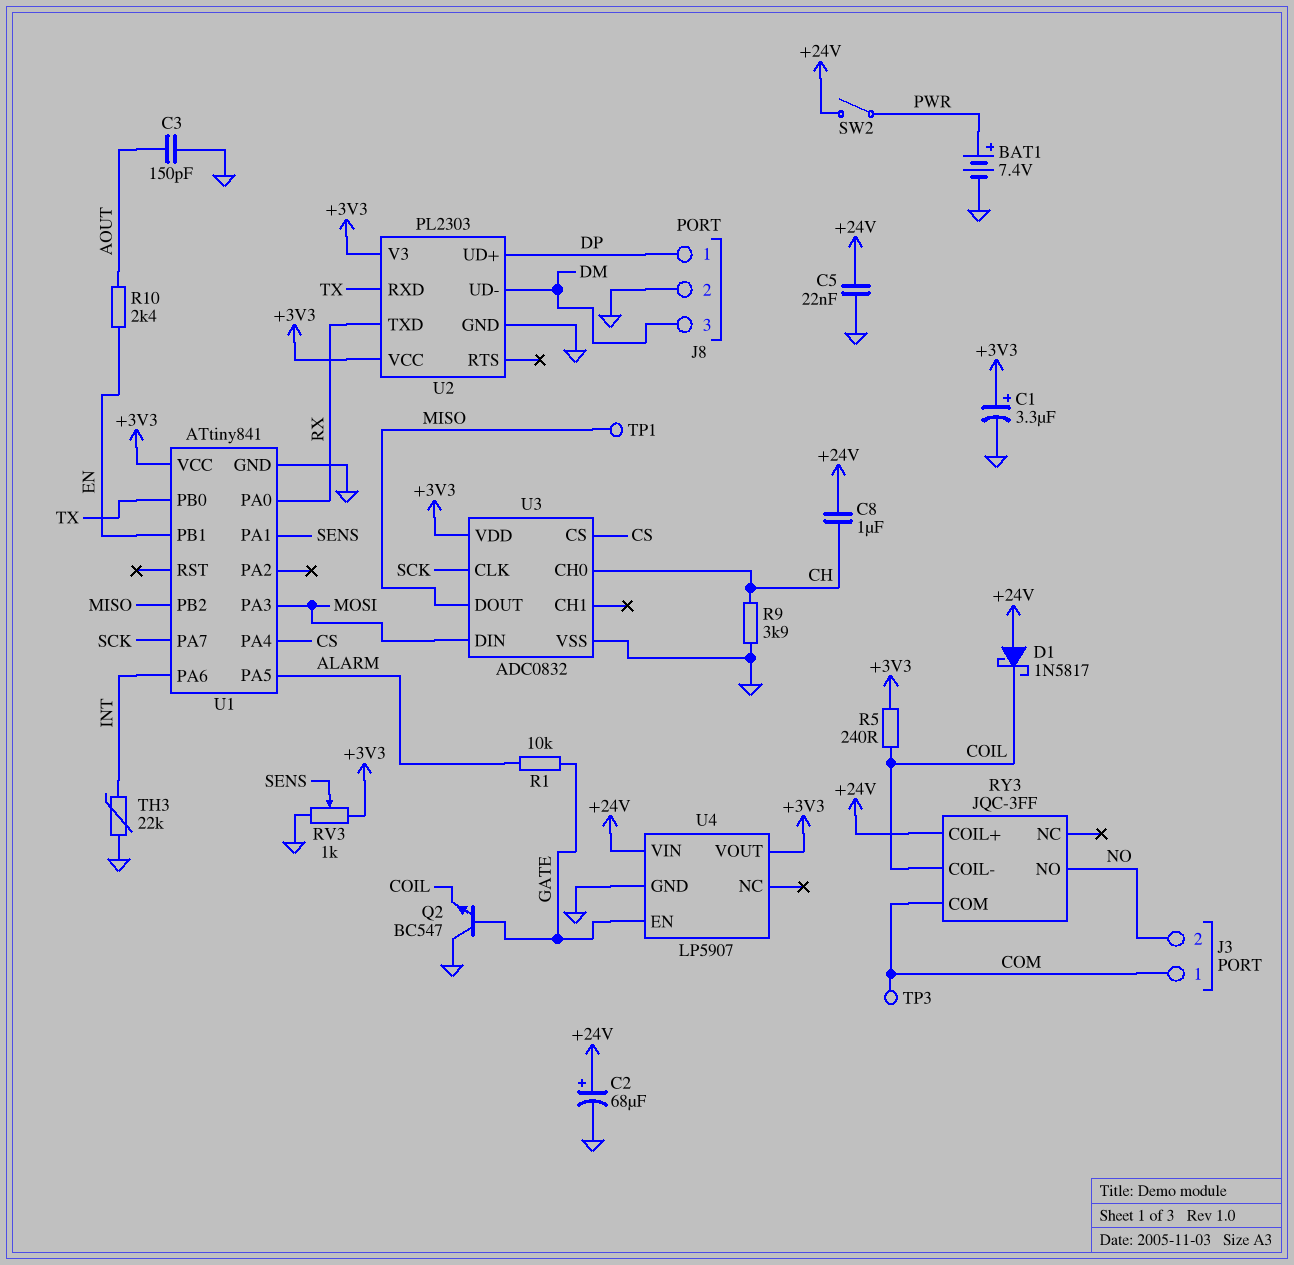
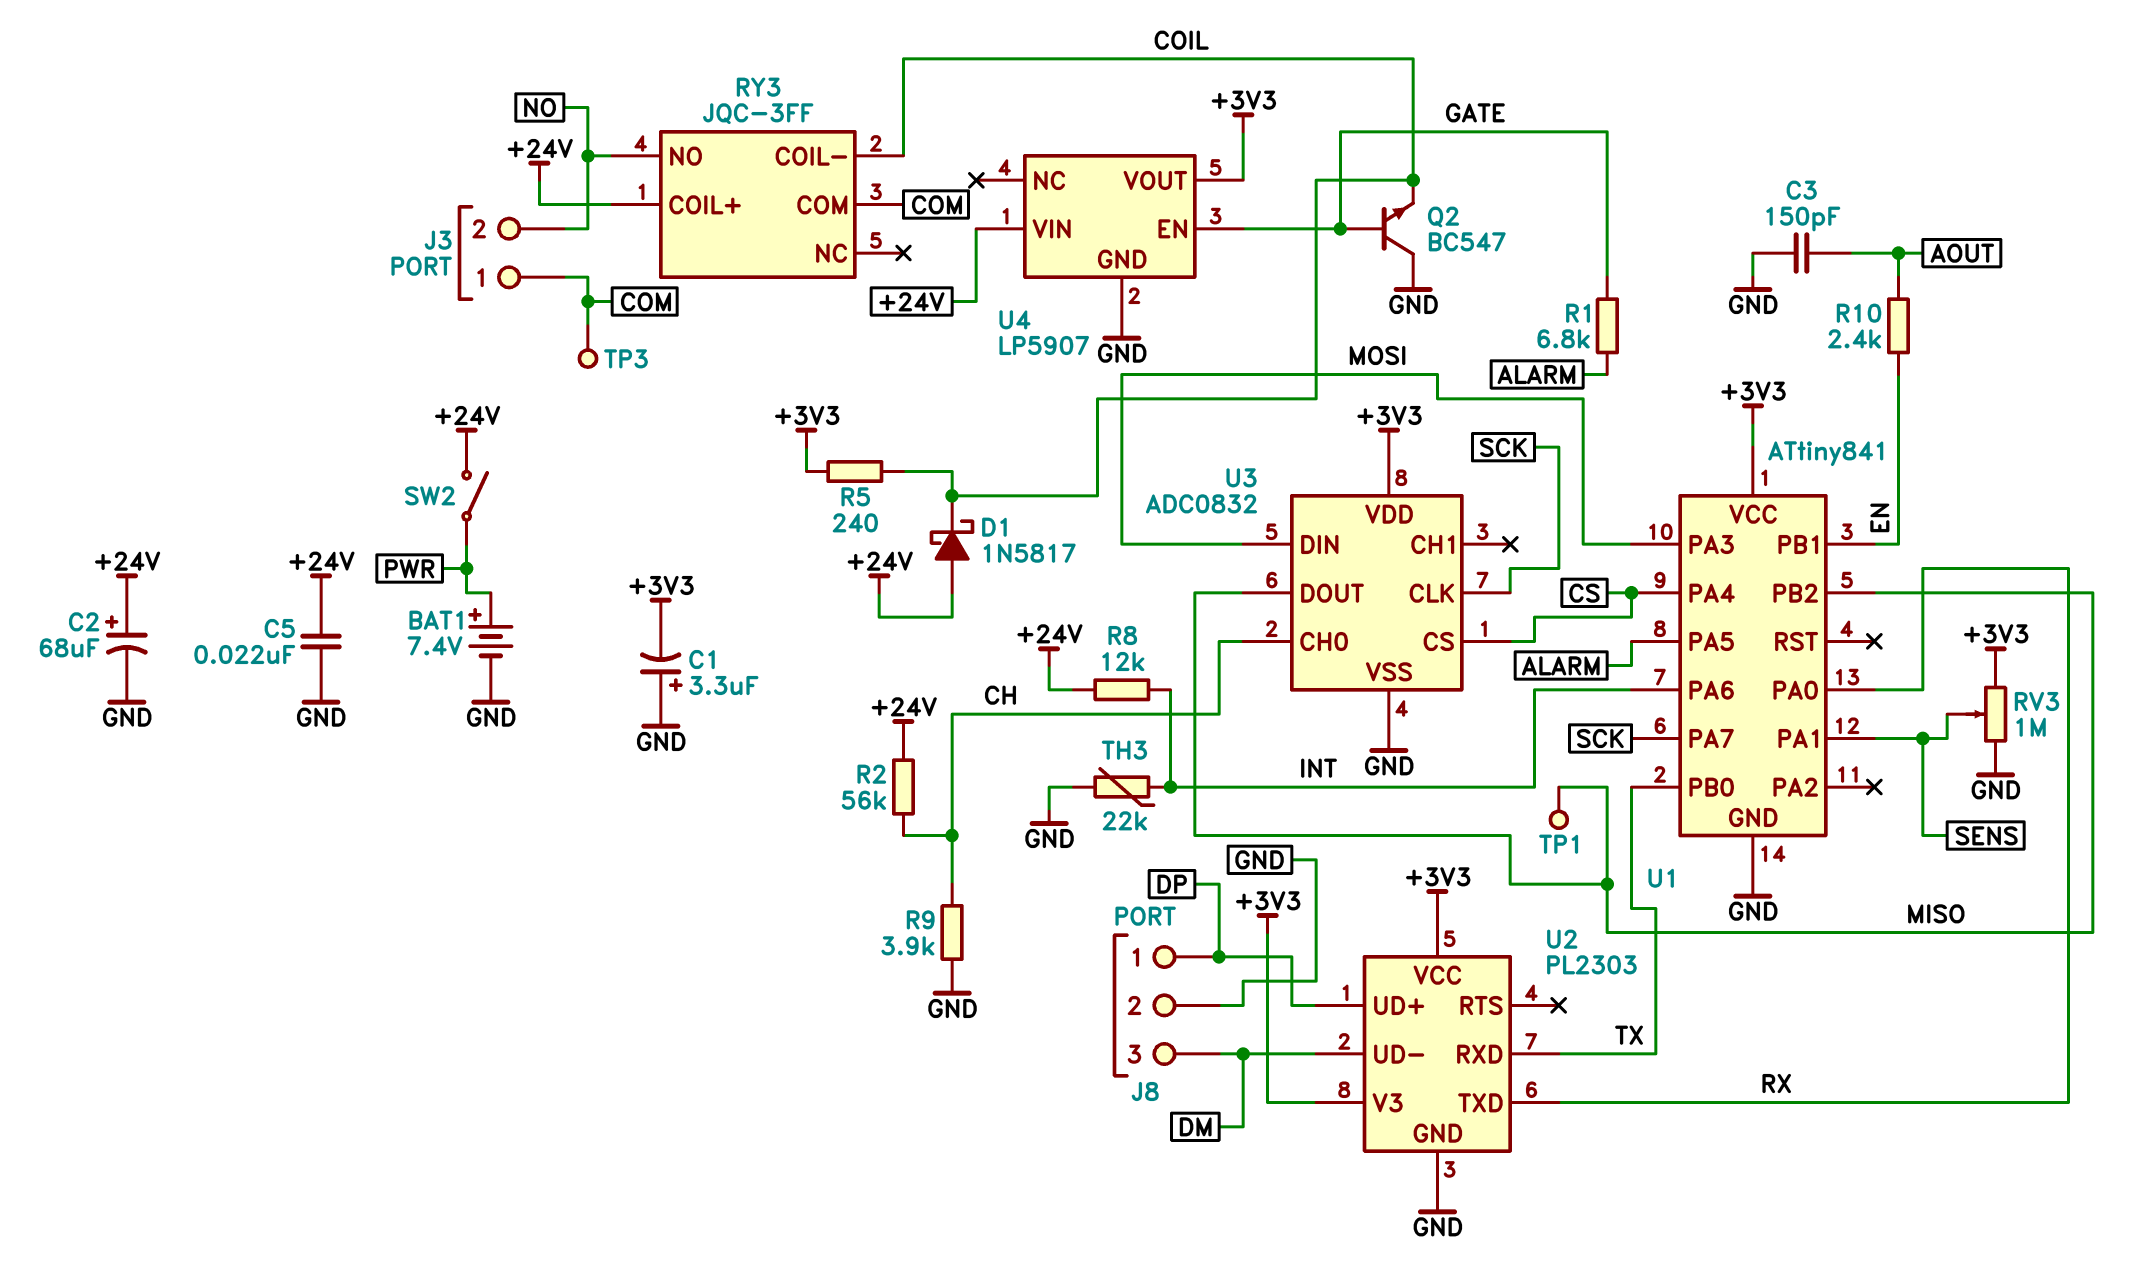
C1: 3.3uF (plus +3V3, minus GND) -> 3.3uF (plus GND, minus +3V3)
C8: 1uF (+24V, CH) -> none
R1: 10k (ALARM, GATE) -> 6.8k (ALARM, GATE)
R2: none -> 56k (+24V, CH)
R8: none -> 12k (+24V, INT)
RV3: 1k (+3V3, GND, wiper SENS) -> 1M (+3V3, GND, wiper SENS)

